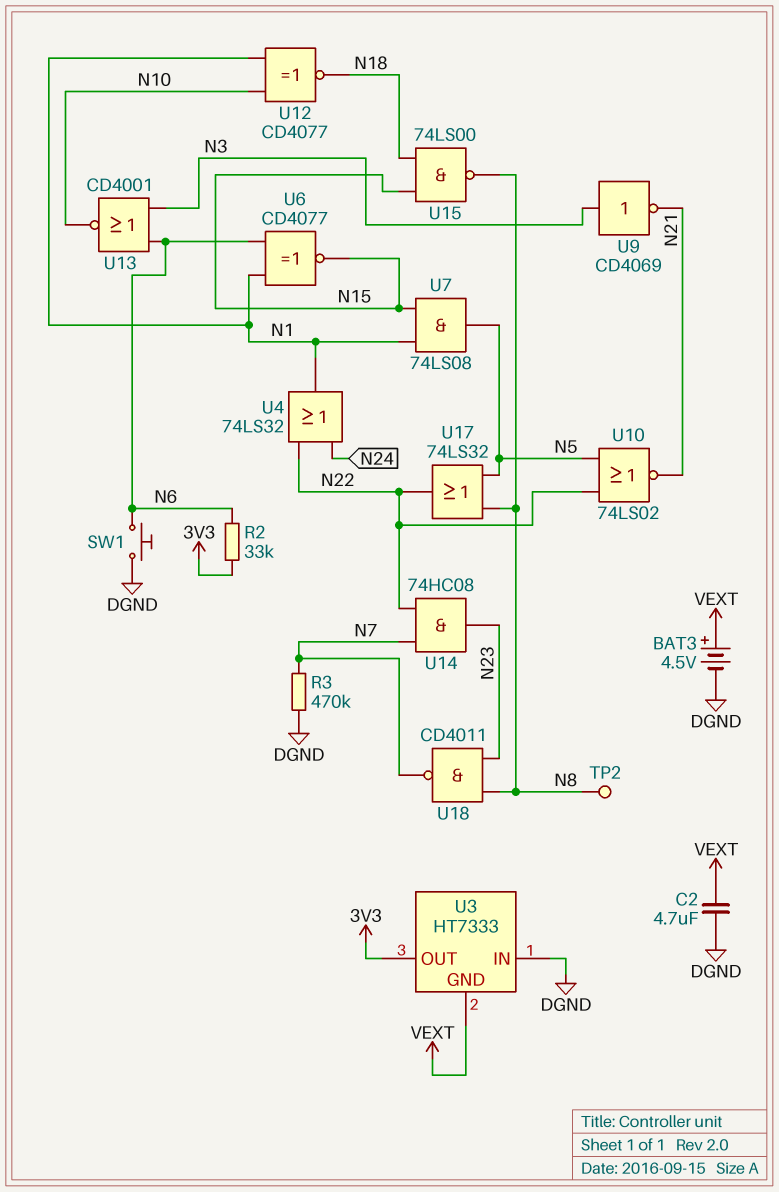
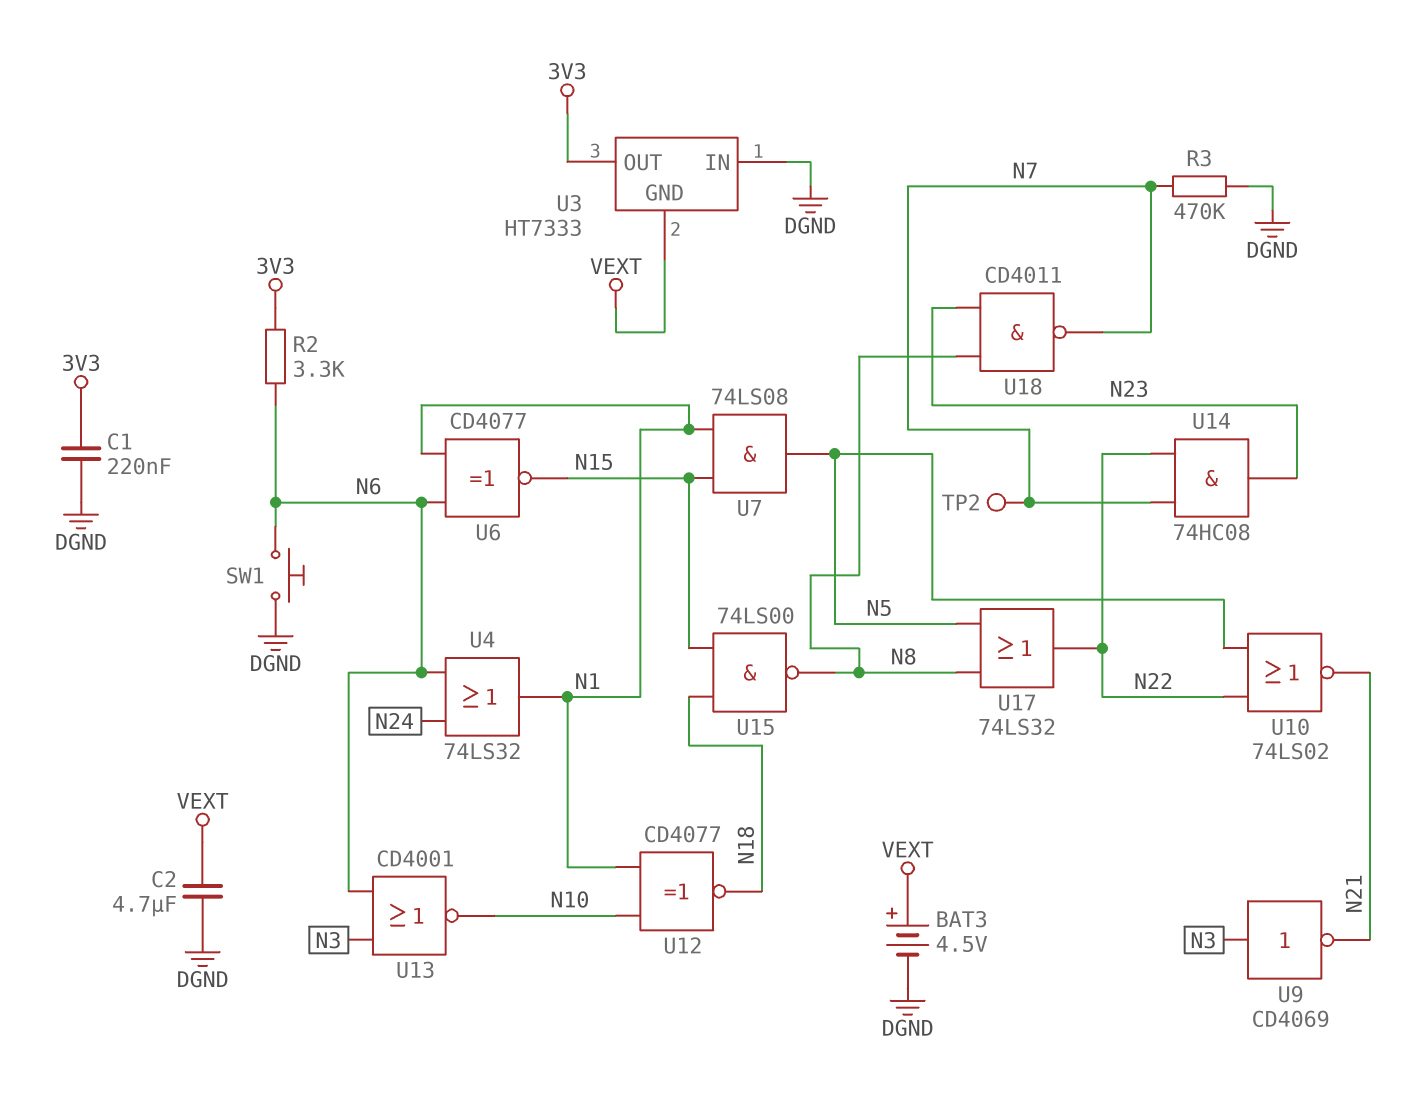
C1: none -> 220nF (3V3, DGND)
R2: 33k (3V3, N6) -> 3.3k (3V3, N6)
TP2: test point (N8) -> test point (N7)
U4: OR 74LS32 (in N22, in N24, out N1) -> OR 74LS32 (in N6, in N24, out N1)

